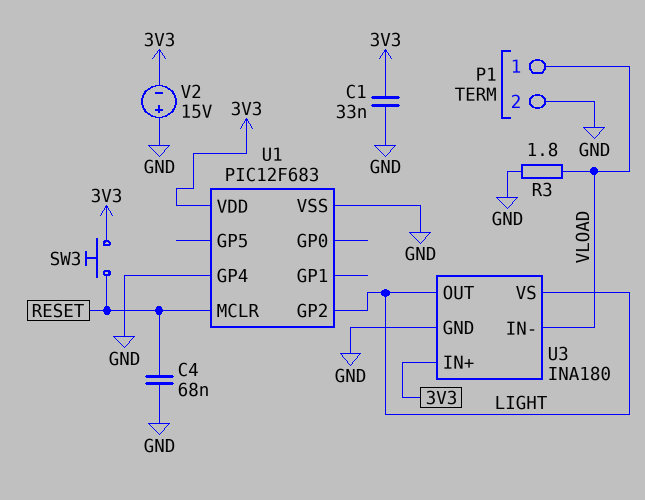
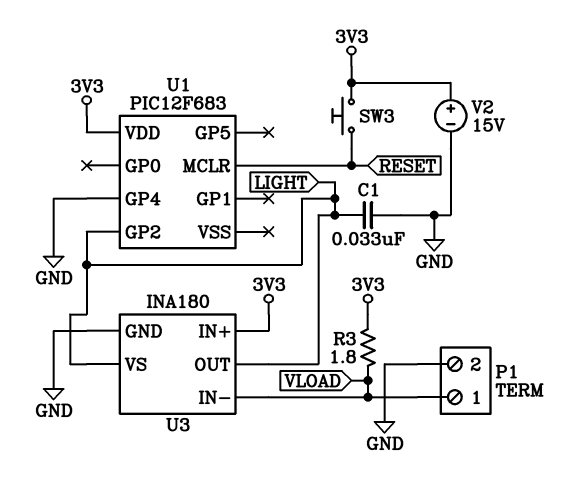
C1: 33nF (3V3, GND) -> 33nF (GND, LIGHT)
C4: 68nF (GND, RESET) -> none
R3: 1.8 (GND, VLOAD) -> 1.8 (3V3, VLOAD)
U1 pin VSS: GND -> none
V2: 15V (plus GND, minus 3V3) -> 15V (plus 3V3, minus GND)

